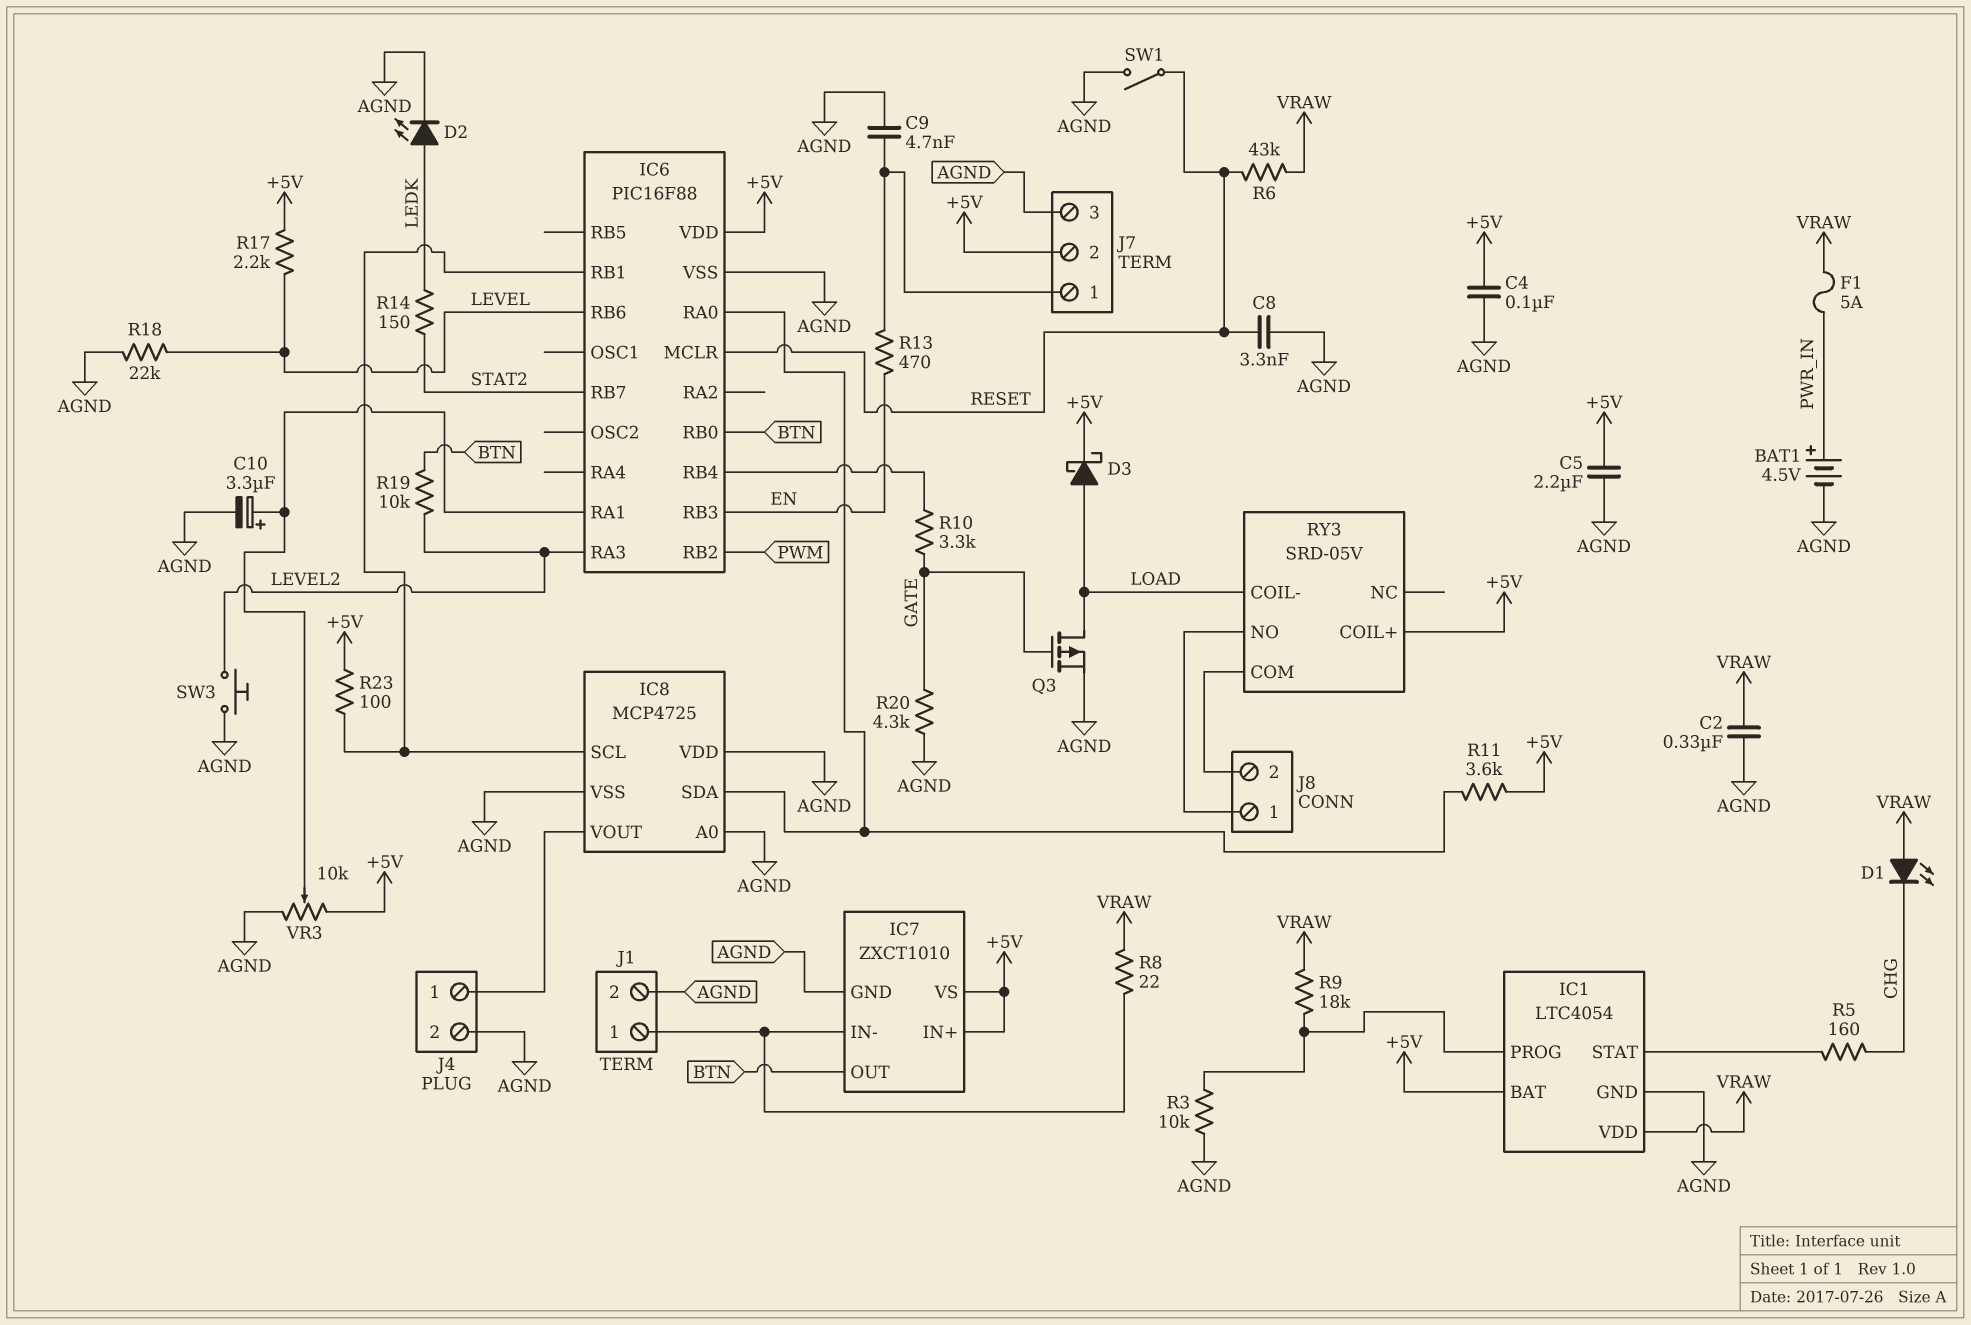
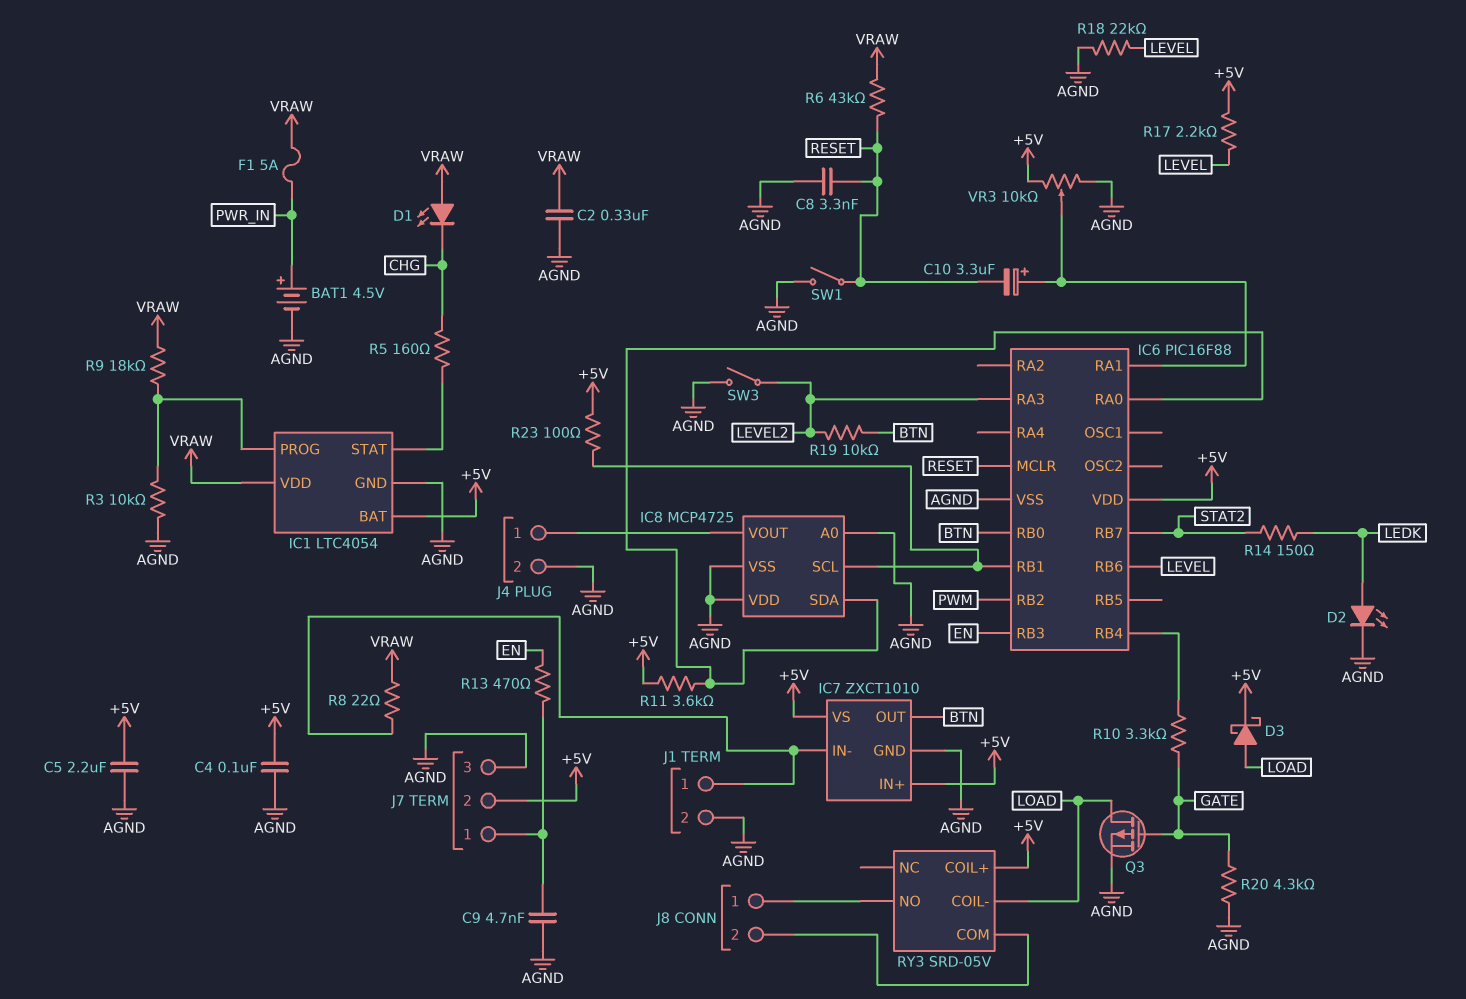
C10: 3.3uF (plus IC6/RA1, minus AGND) -> 3.3uF (plus IC6/RA1, minus RESET)
SW3: button (AGND, LEVEL2) -> switch (AGND, LEVEL2)

